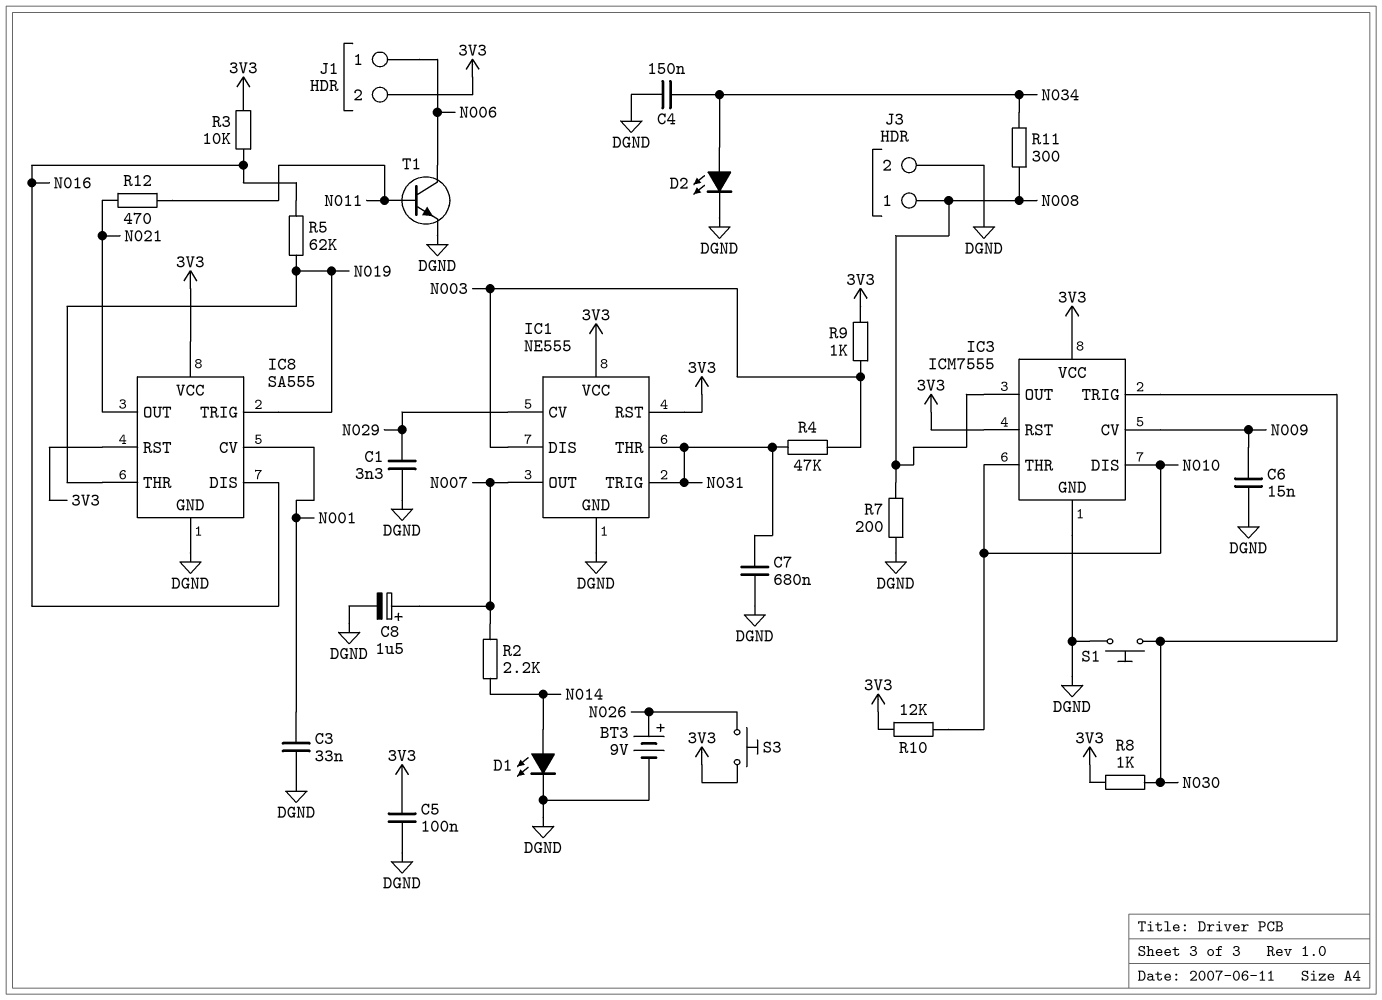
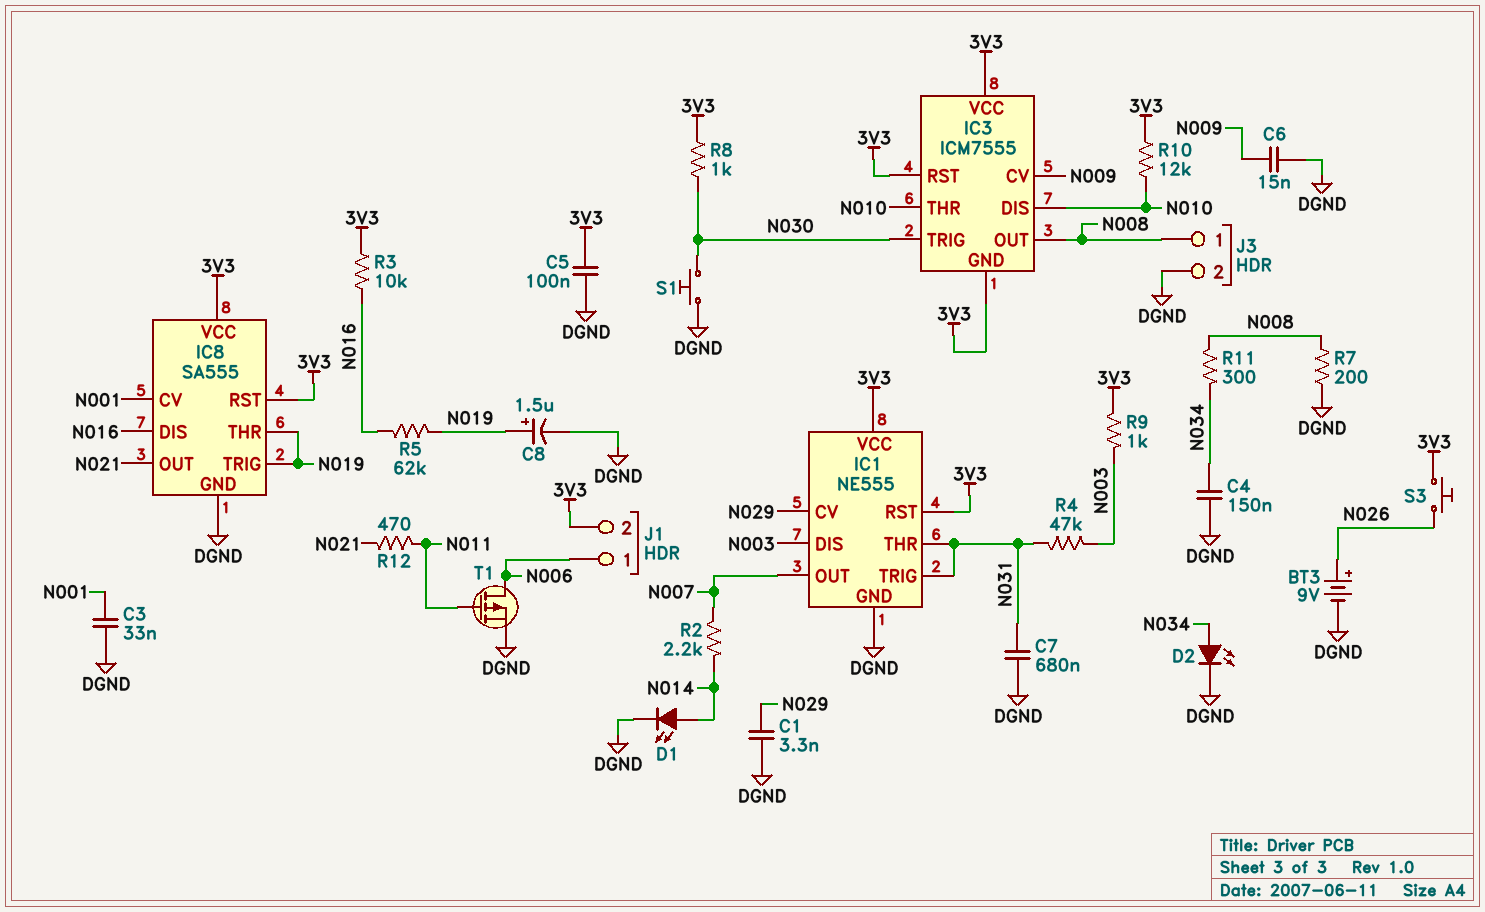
C8: 1.5uF (plus N007, minus DGND) -> 1.5uF (plus N019, minus DGND)
IC3 pin GND: DGND -> 3V3
T1: NPN (B N011, C N006, E DGND) -> PMOS (G N011, D N006, S DGND)

